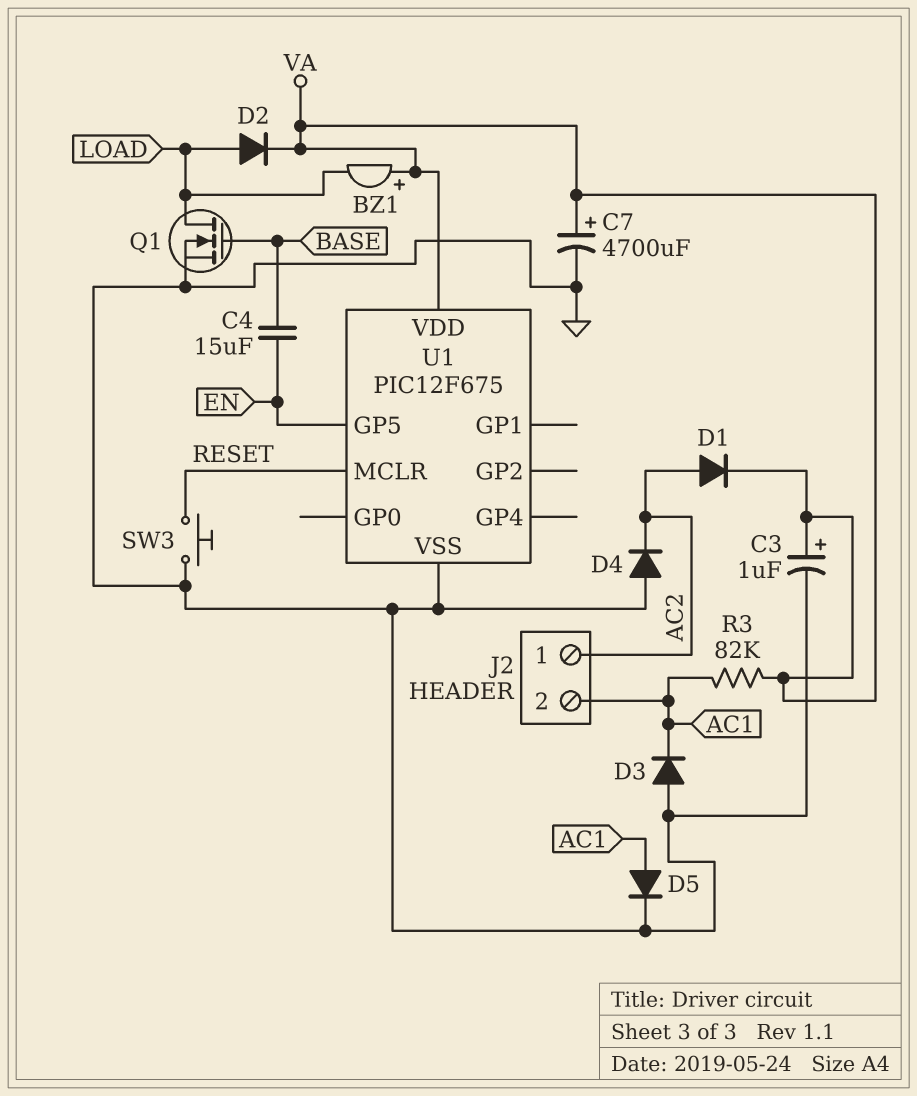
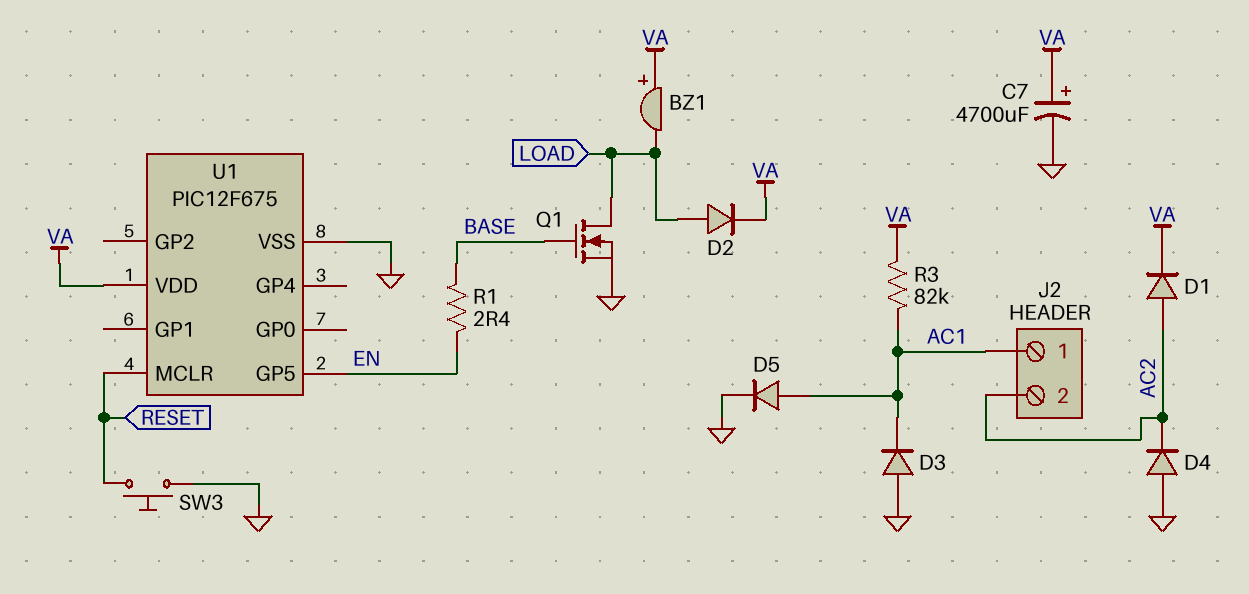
C3: 1uF (plus VA, minus GND) -> none
C4: 15uF (BASE, EN) -> none
J2 pin 1: AC2 -> AC1
J2 pin 2: AC1 -> AC2
R1: none -> 2.4 (BASE, EN)

